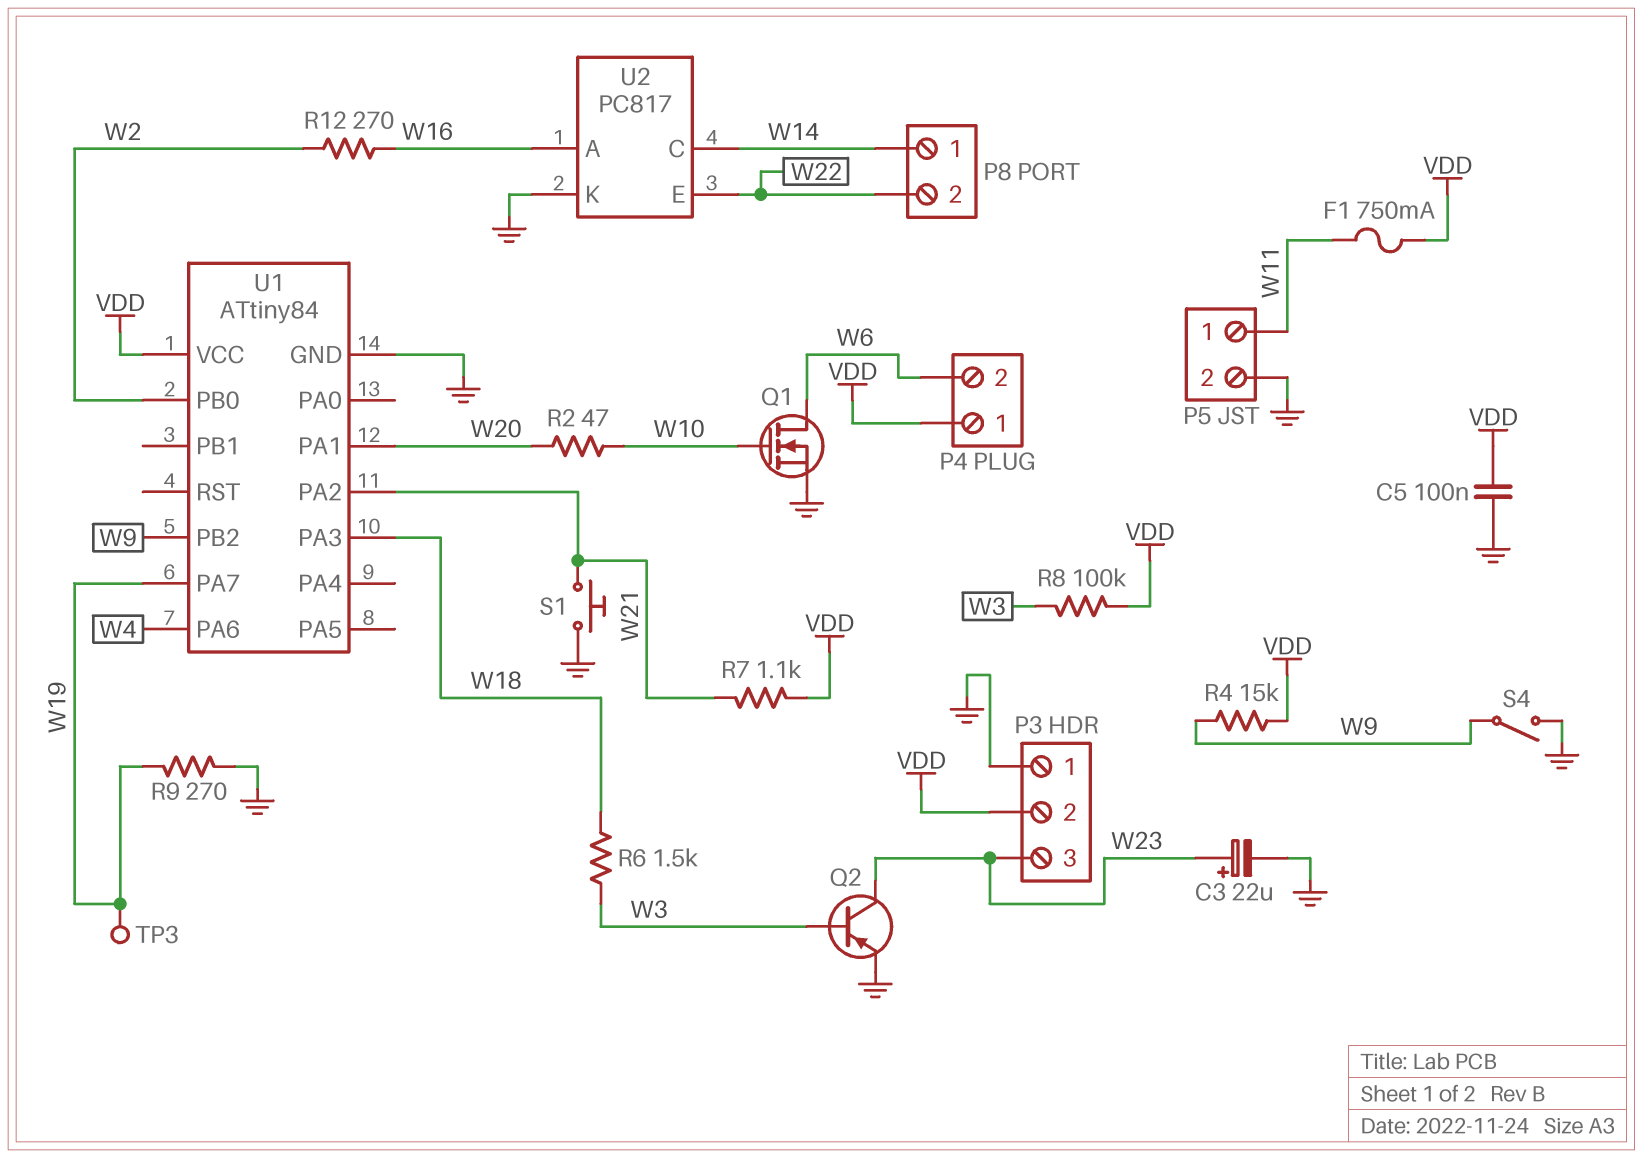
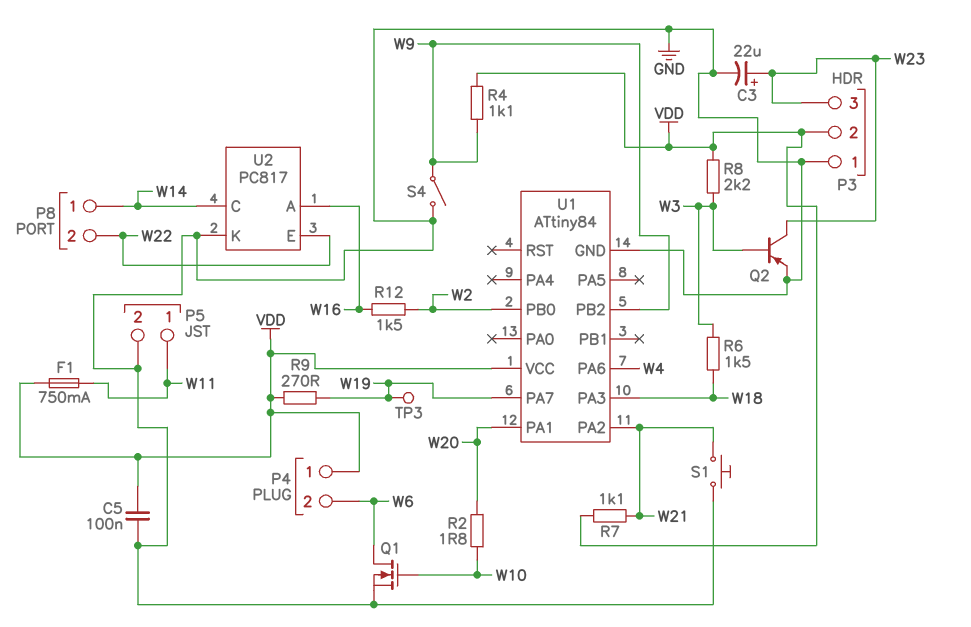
R2: 47 (W10, W20) -> 1.8 (W10, W20)
R4: 15k (VDD, W9) -> 1.1k (VDD, W9)
R8: 100k (VDD, W3) -> 2.2k (VDD, W3)
R9: 270 (GND, W19) -> 270 (VDD, W19)
R12: 270 (W2, W16) -> 1.5k (W2, W16)

